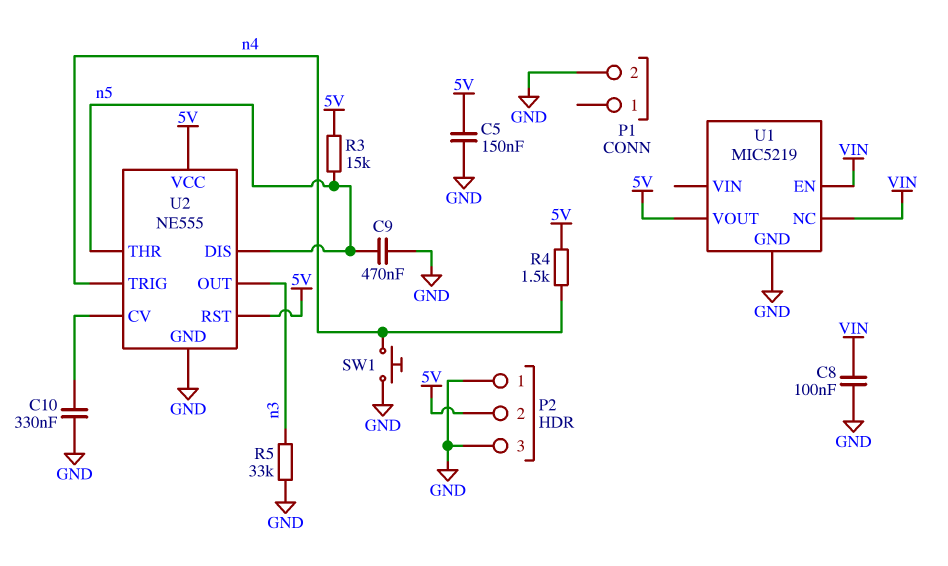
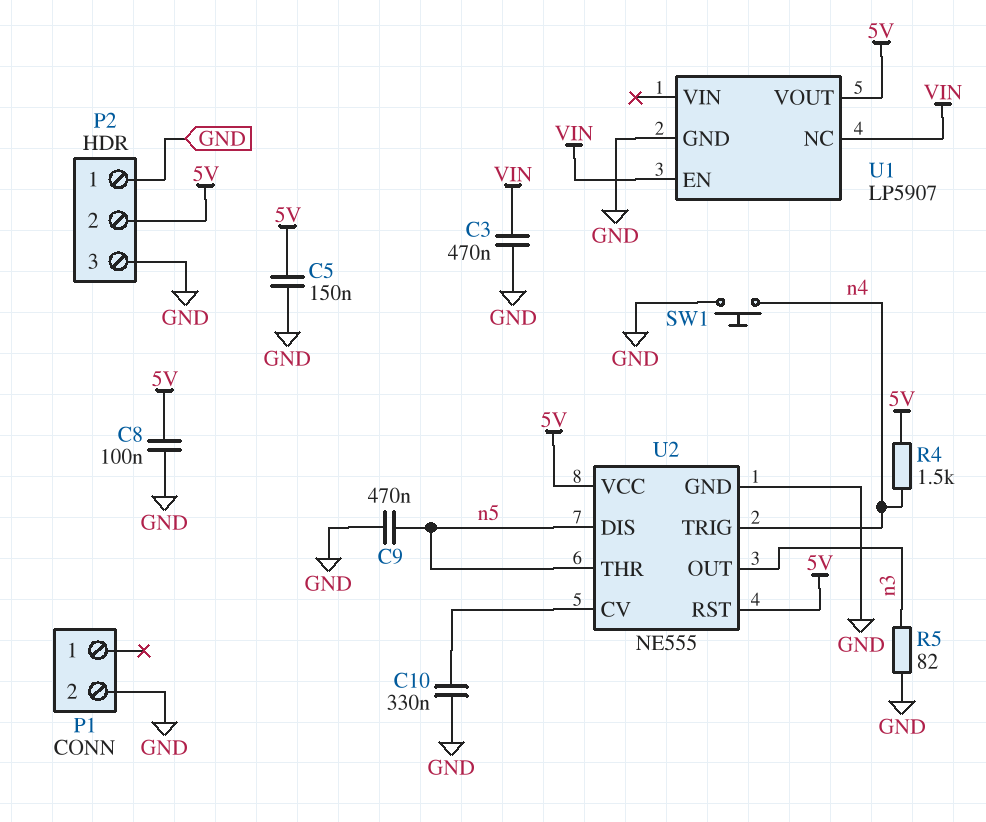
C3: none -> 470nF (GND, VIN)
C8: 100nF (GND, VIN) -> 100nF (5V, GND)
R3: 15k (5V, n5) -> none
R5: 33k (GND, n3) -> 82 (GND, n3)
U1: MIC5219 -> LP5907

